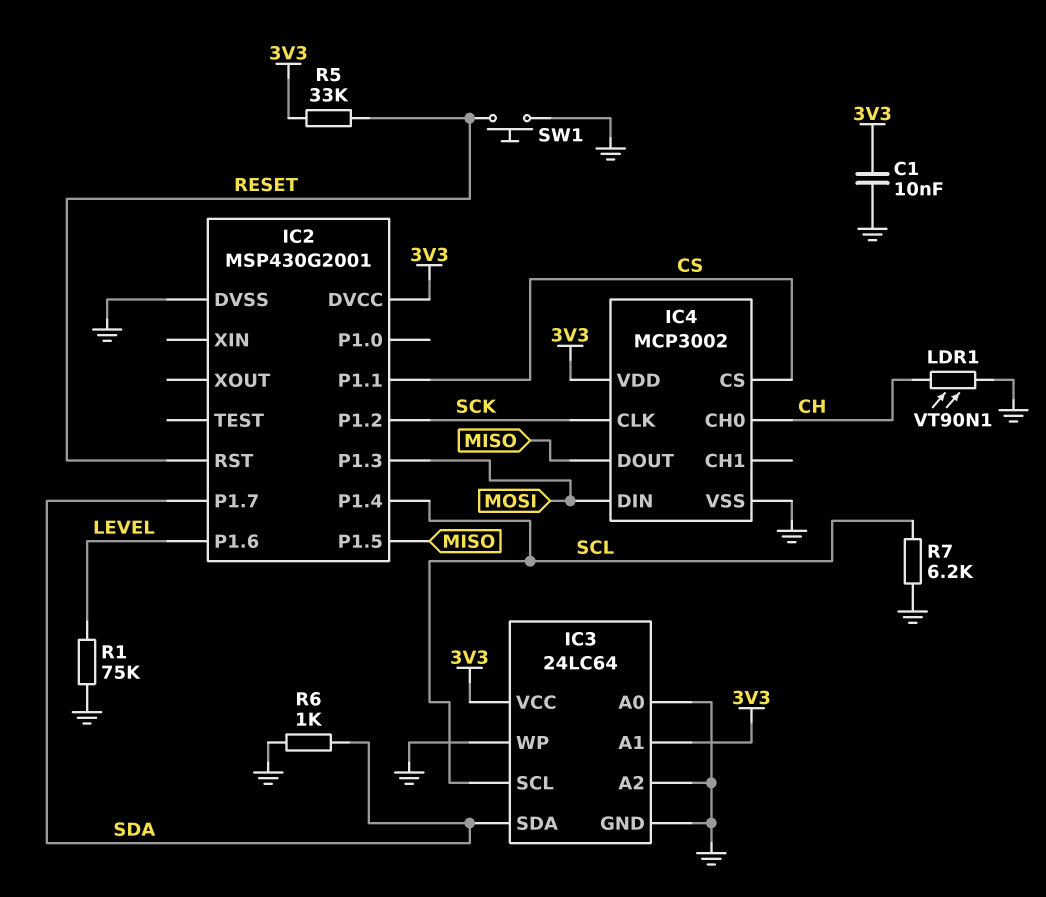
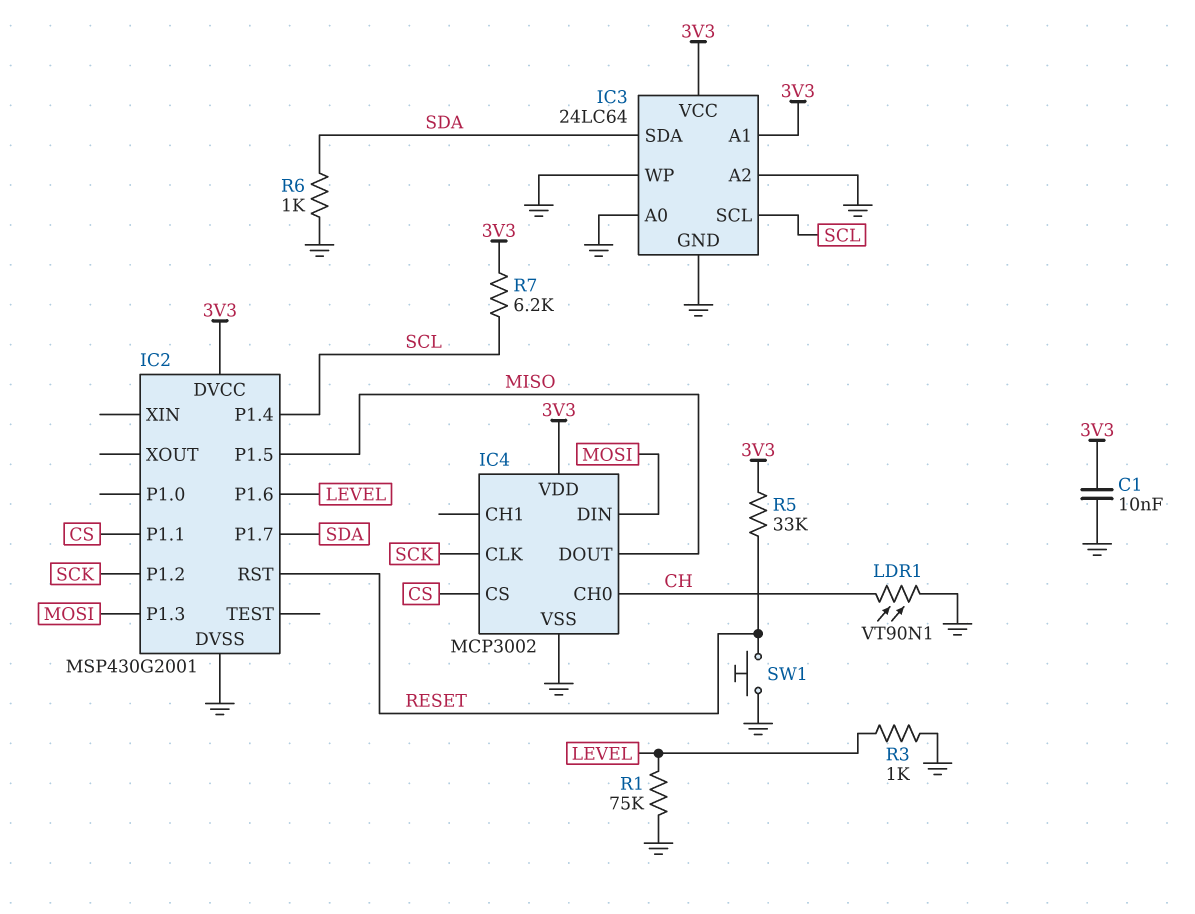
R3: none -> 1k (GND, LEVEL)
R7: 6.2k (GND, SCL) -> 6.2k (3V3, SCL)

